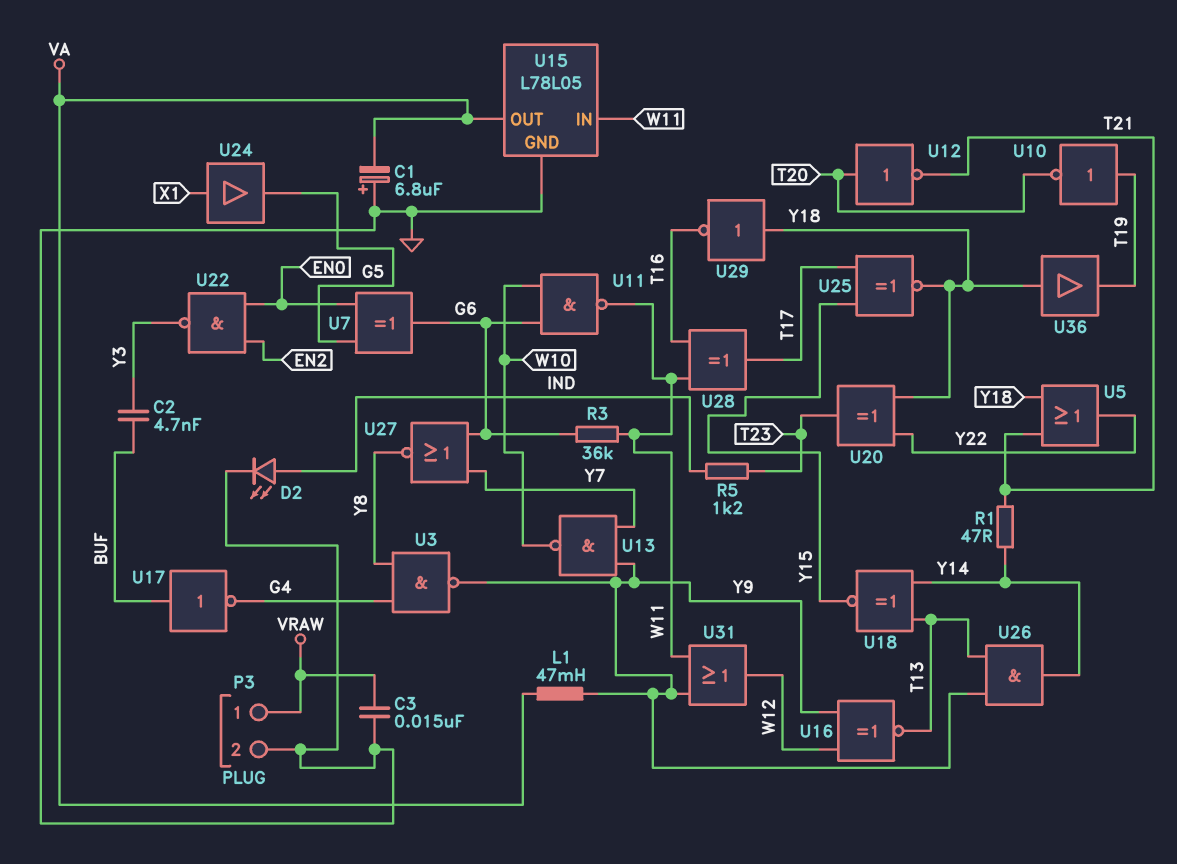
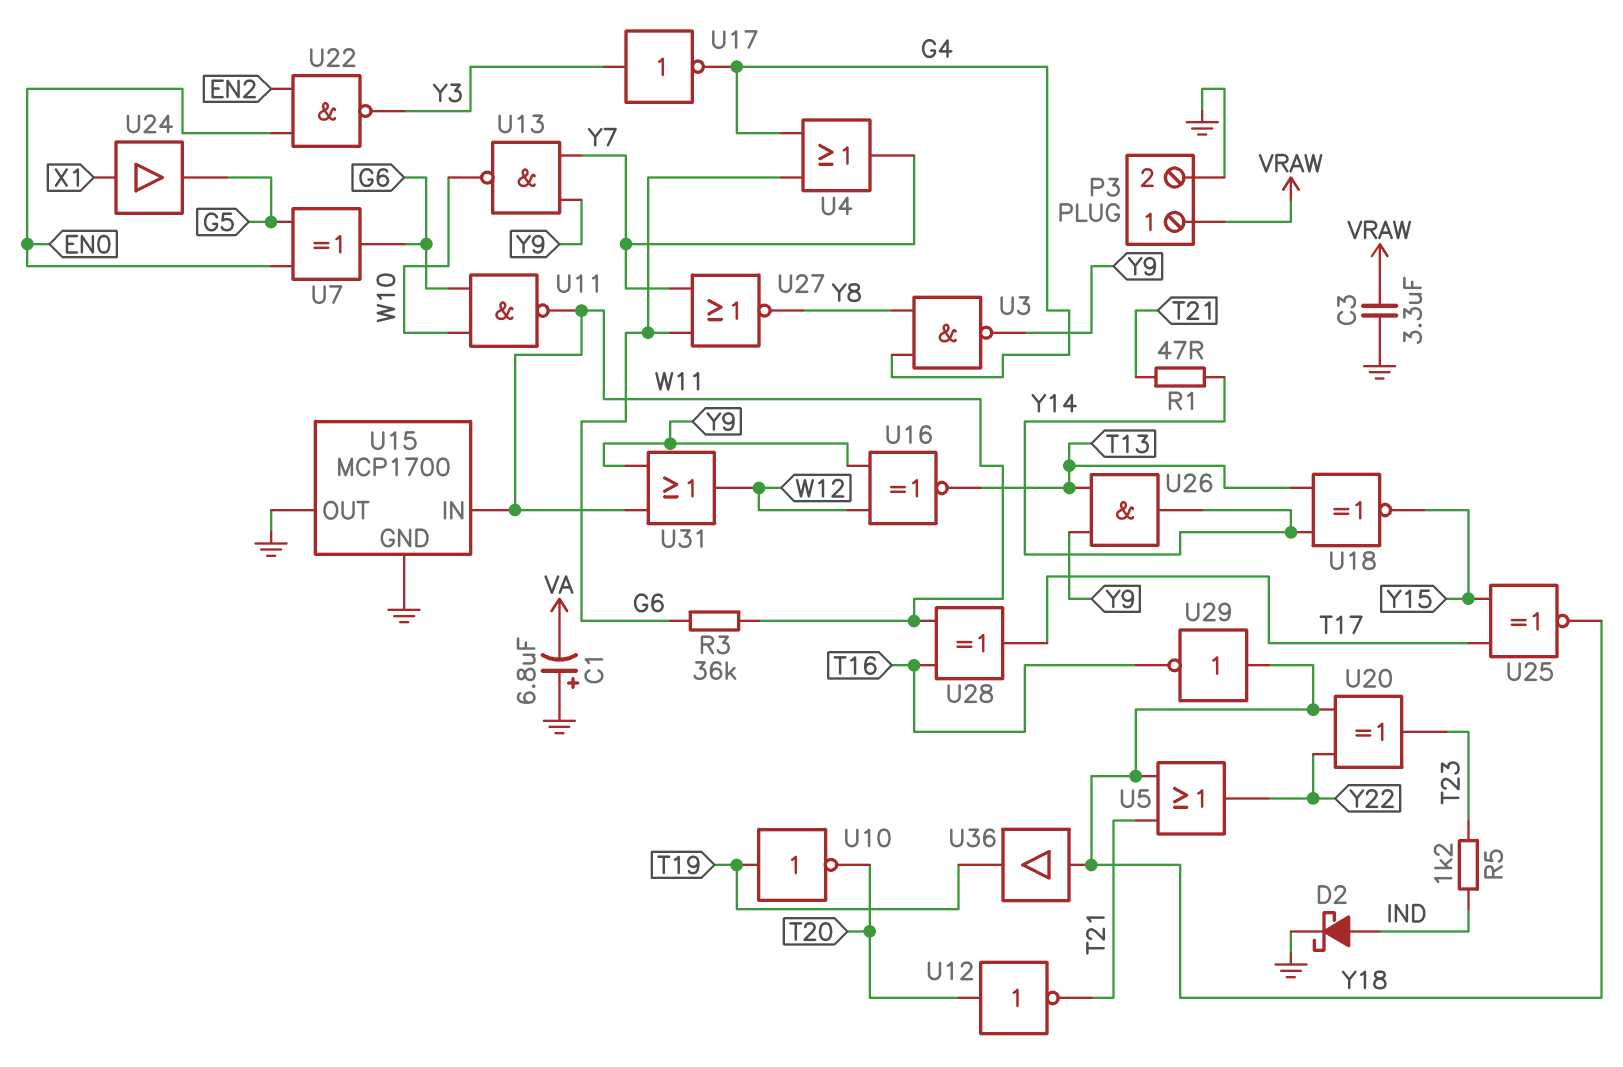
C2: 4.7nF (BUF, Y3) -> none
C3: 15nF (GND, VRAW) -> 3.3uF (GND, VRAW)
D2: LED (A IND, K GND) -> schottky (A IND, K GND)
L1: 47mH (VA, Y9) -> none
U4: none -> OR (in G4, in G6, out Y7)
U15: L78L05 -> MCP1700
U15 pin OUT: VA -> GND
U17: NOT (in BUF, out G4) -> NOT (in Y3, out G4)

